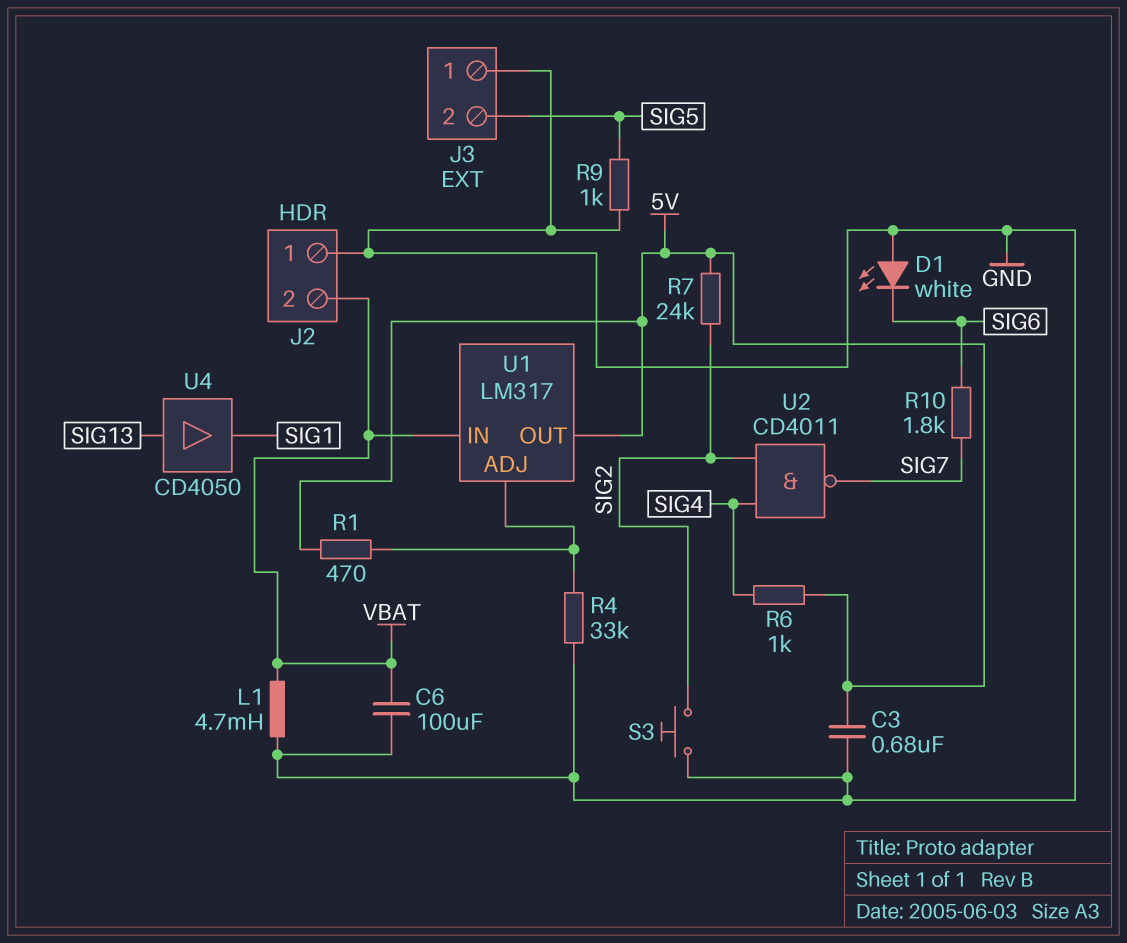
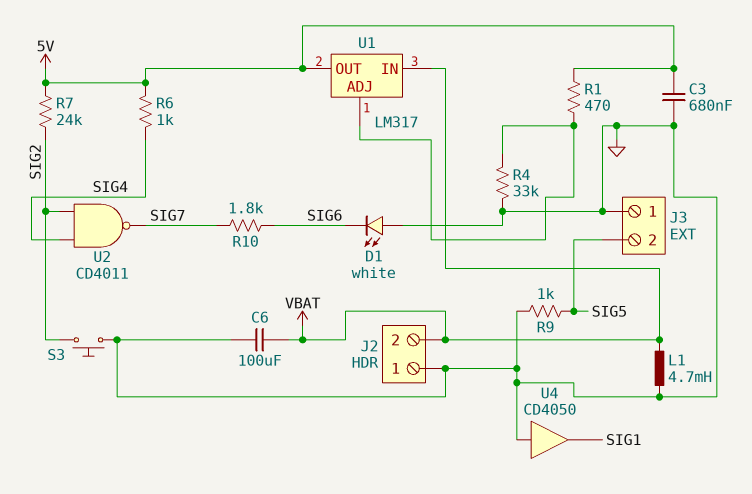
U4: buffer CD4050 (in SIG13, out SIG1) -> buffer CD4050 (in GND, out SIG1)

